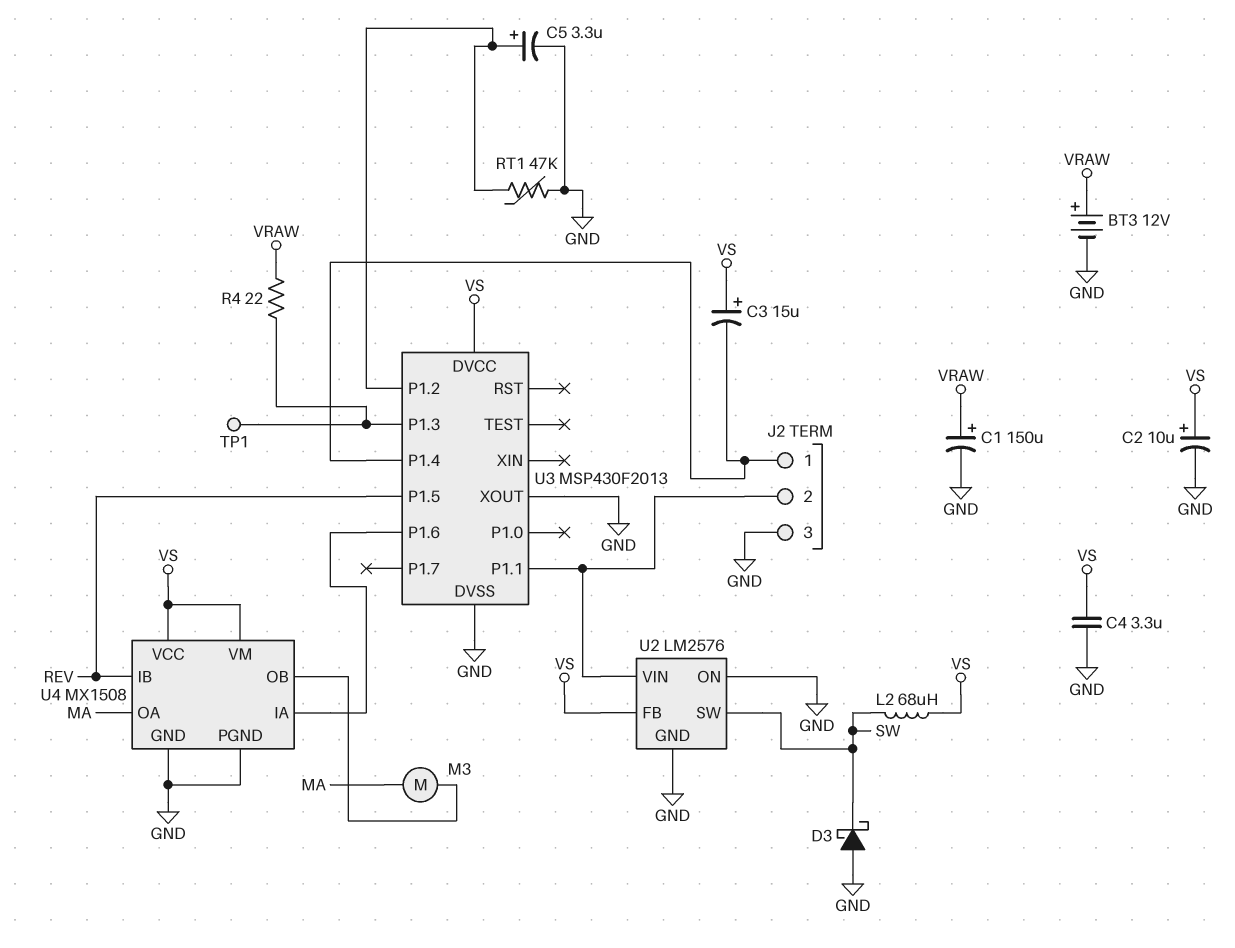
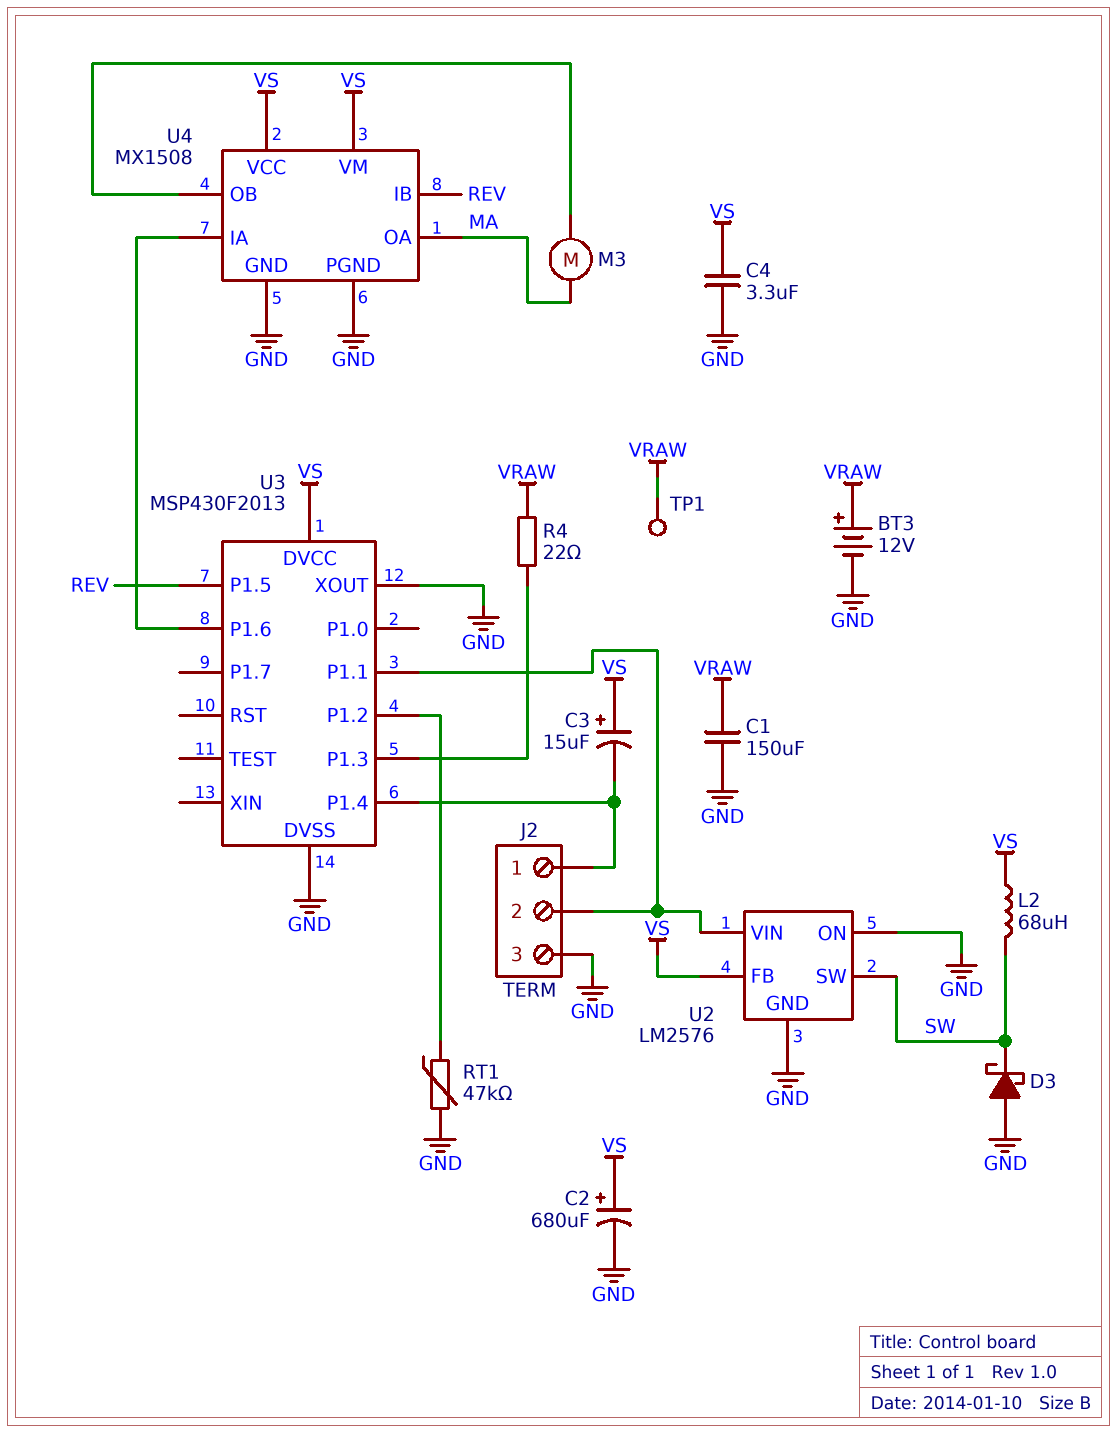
C1: 150uF (plus VRAW, minus GND) -> 150uF (GND, VRAW)
C2: 10uF (plus VS, minus GND) -> 680uF (plus VS, minus GND)
C5: 3.3uF (plus U3/P1.2, minus GND) -> none
TP1: test point (U3/P1.3) -> test point (VRAW)

